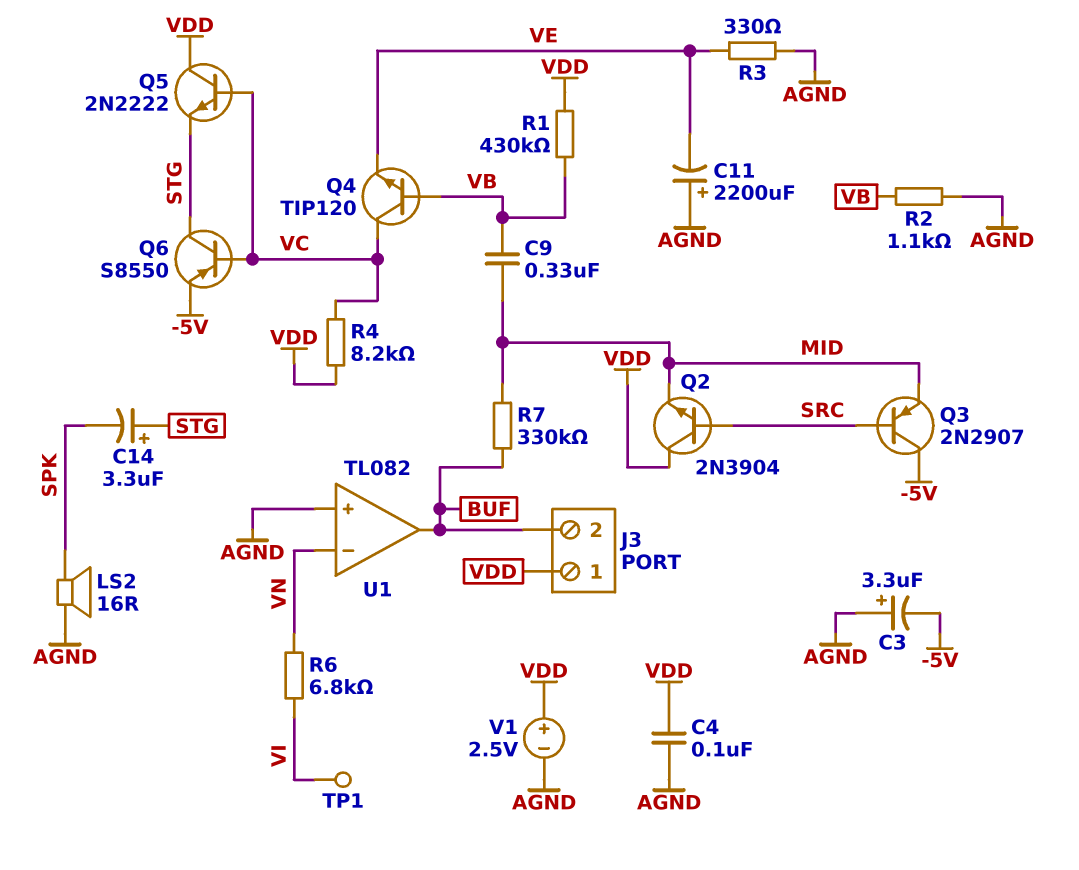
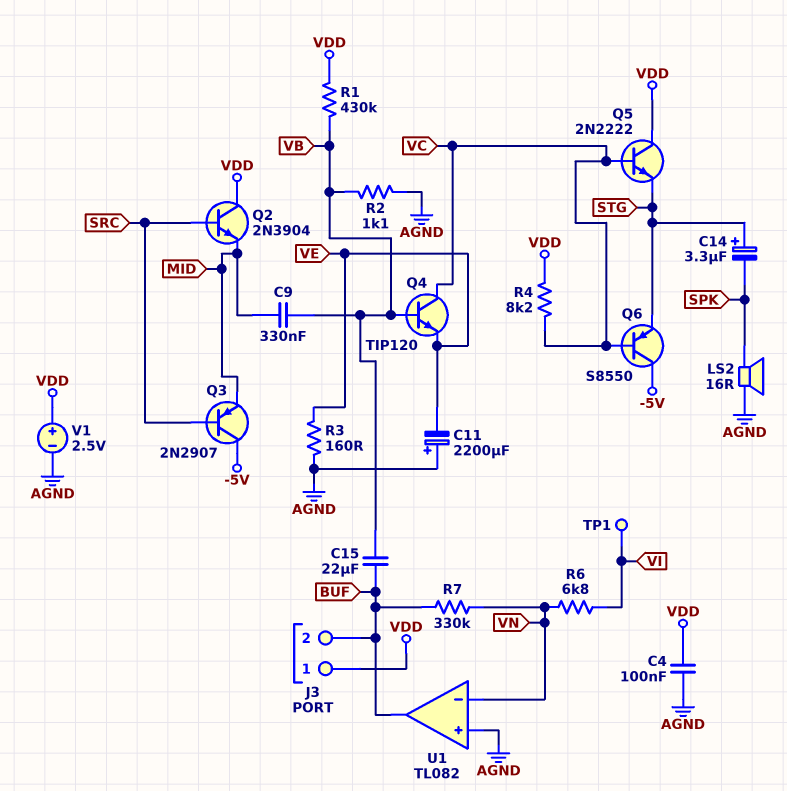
C3: 3.3uF (plus AGND, minus -5V) -> none
C15: none -> 22uF (BUF, VB)
Q6: PNP S8550 (B VC, C STG, E -5V) -> PNP S8550 (B VC, C -5V, E STG)
R3: 330 (AGND, VE) -> 160 (AGND, VE)
R7: 330k (BUF, MID) -> 330k (BUF, VN)

